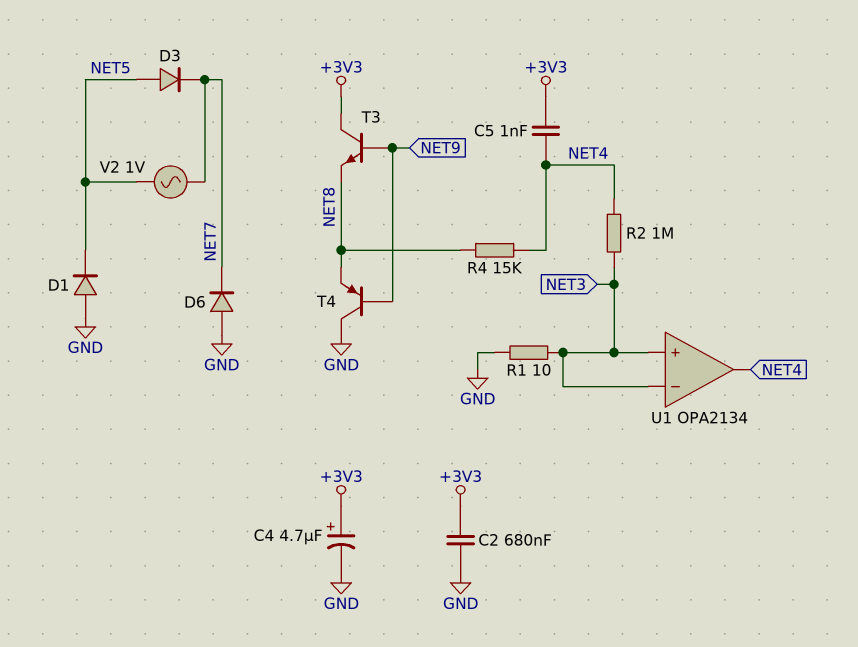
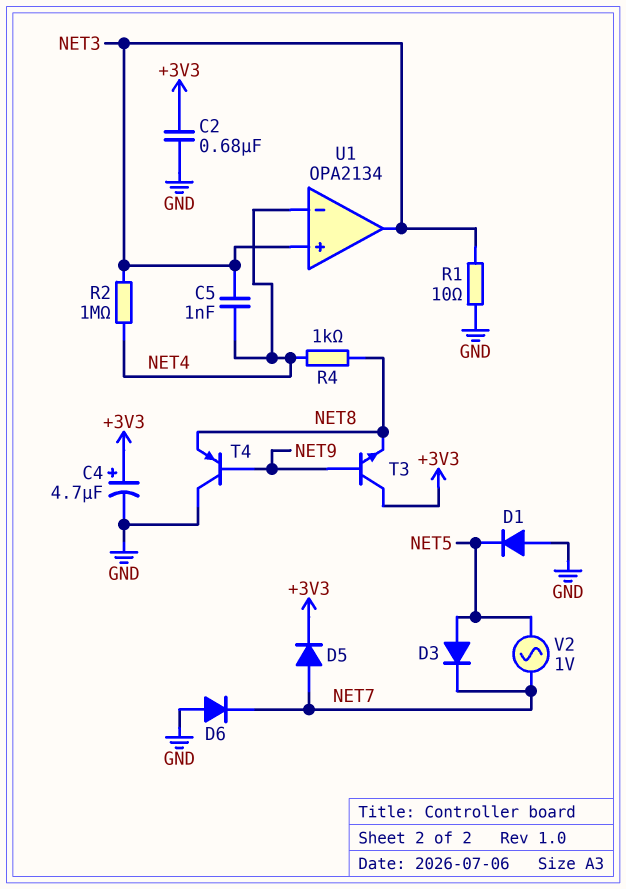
C5: 1nF (+3V3, NET4) -> 1nF (NET3, NET4)
D5: none -> diode (A NET7, K +3V3)
R4: 15k (NET4, NET8) -> 1k (NET4, NET8)
U1 pin in-: NET3 -> NET4
U1 pin out: NET4 -> NET3

